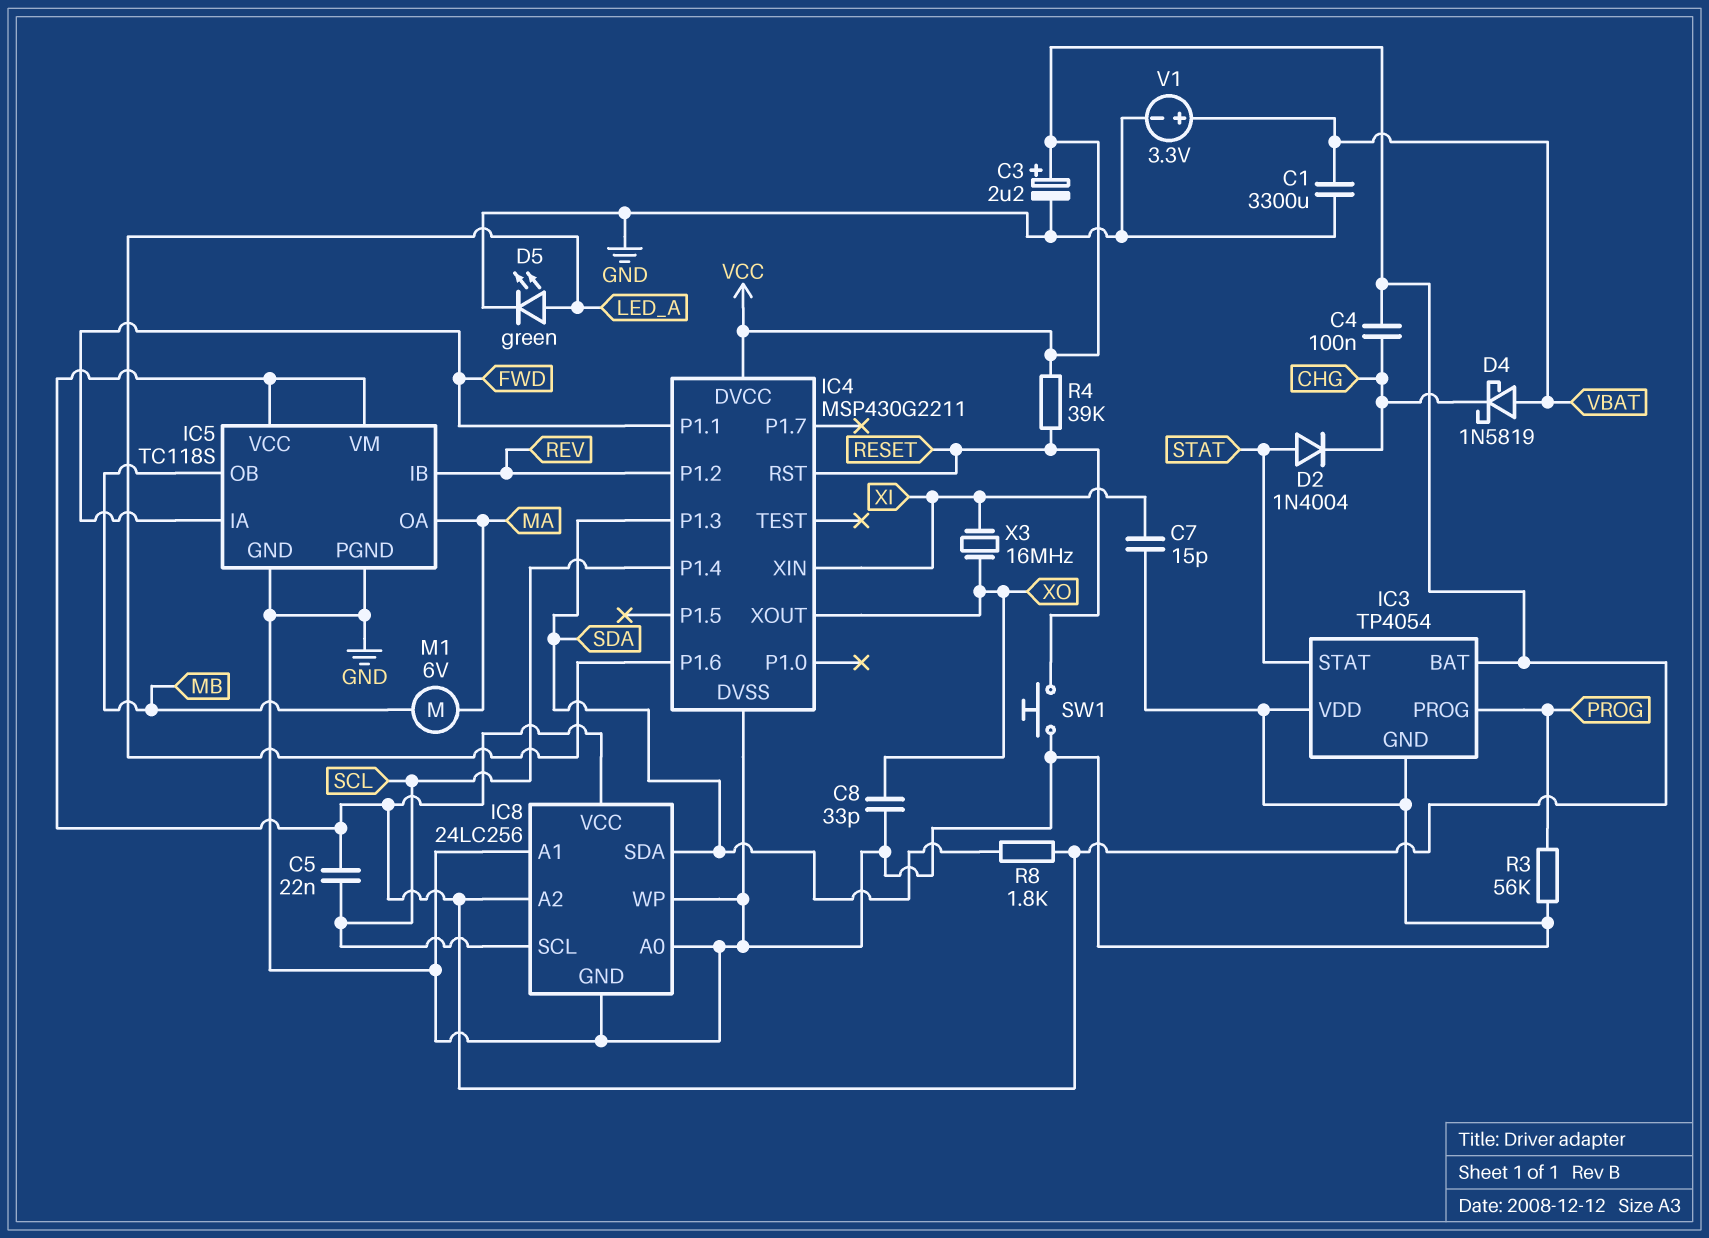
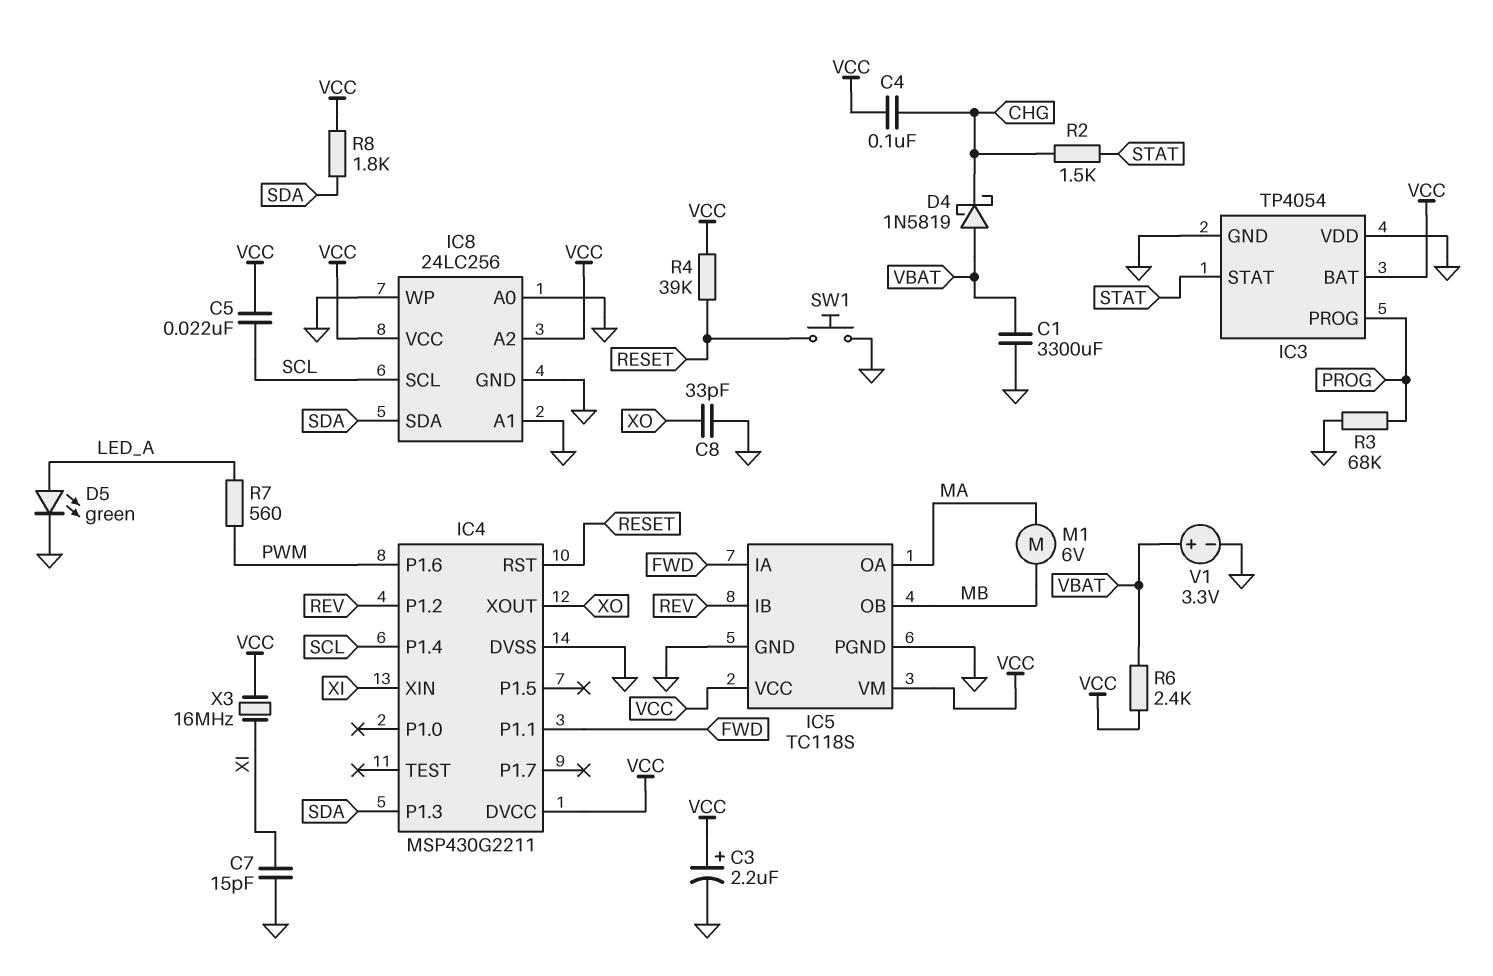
D2: diode 1N4004 (A STAT, K CHG) -> none
IC4 pin P1.6: LED_A -> PWM
R2: none -> 1.5k (CHG, STAT)
R3: 56k (GND, PROG) -> 68k (GND, PROG)
R6: none -> 2.4k (VBAT, VCC)
R7: none -> 560 (LED_A, PWM)
X3: 16MHz (XI, XO) -> 16MHz (VCC, XI)

